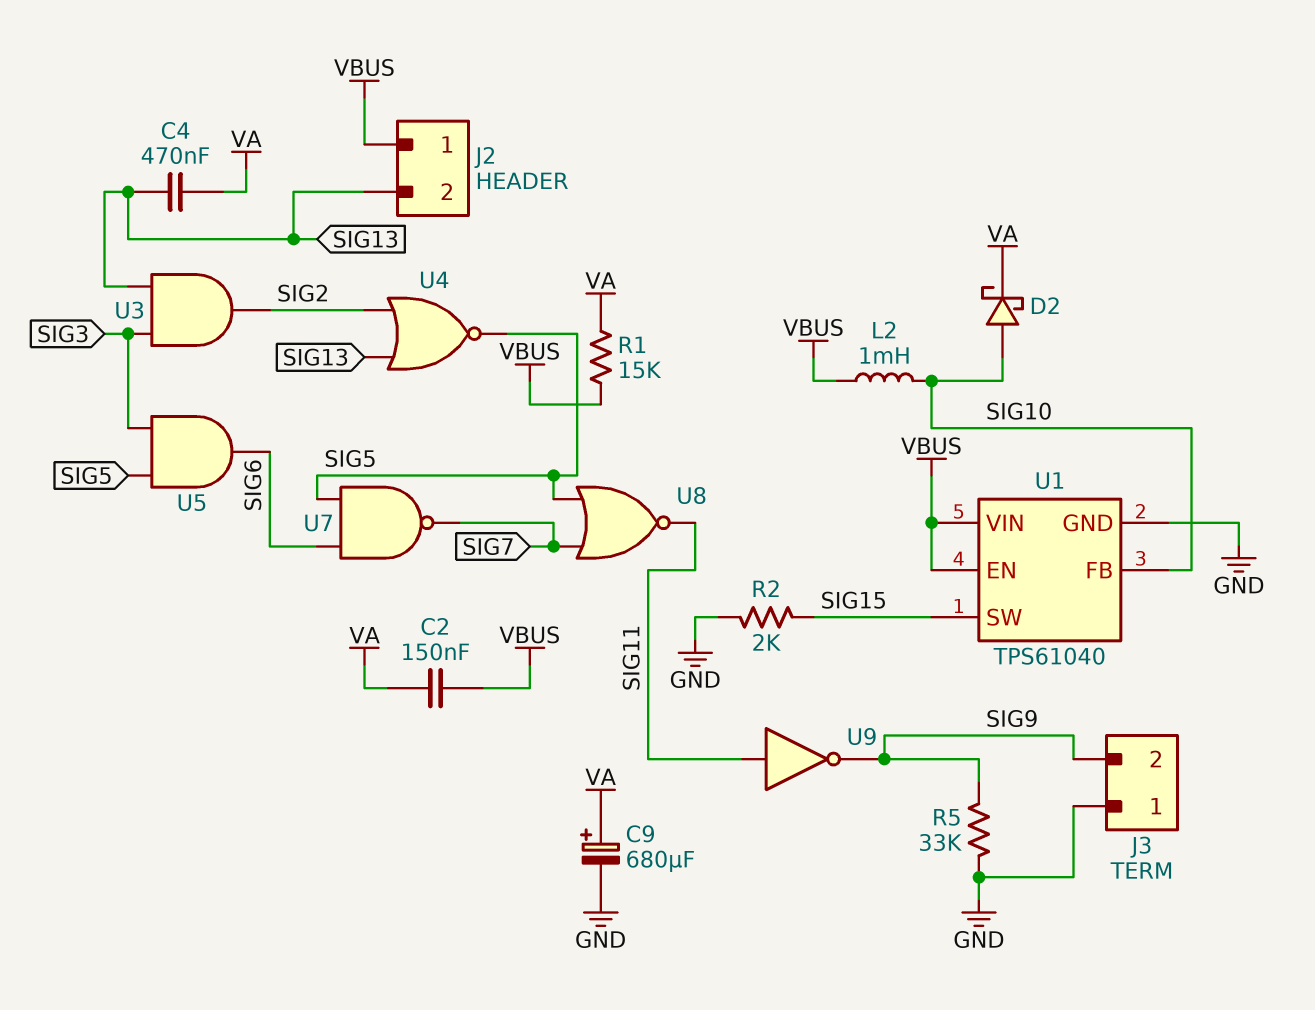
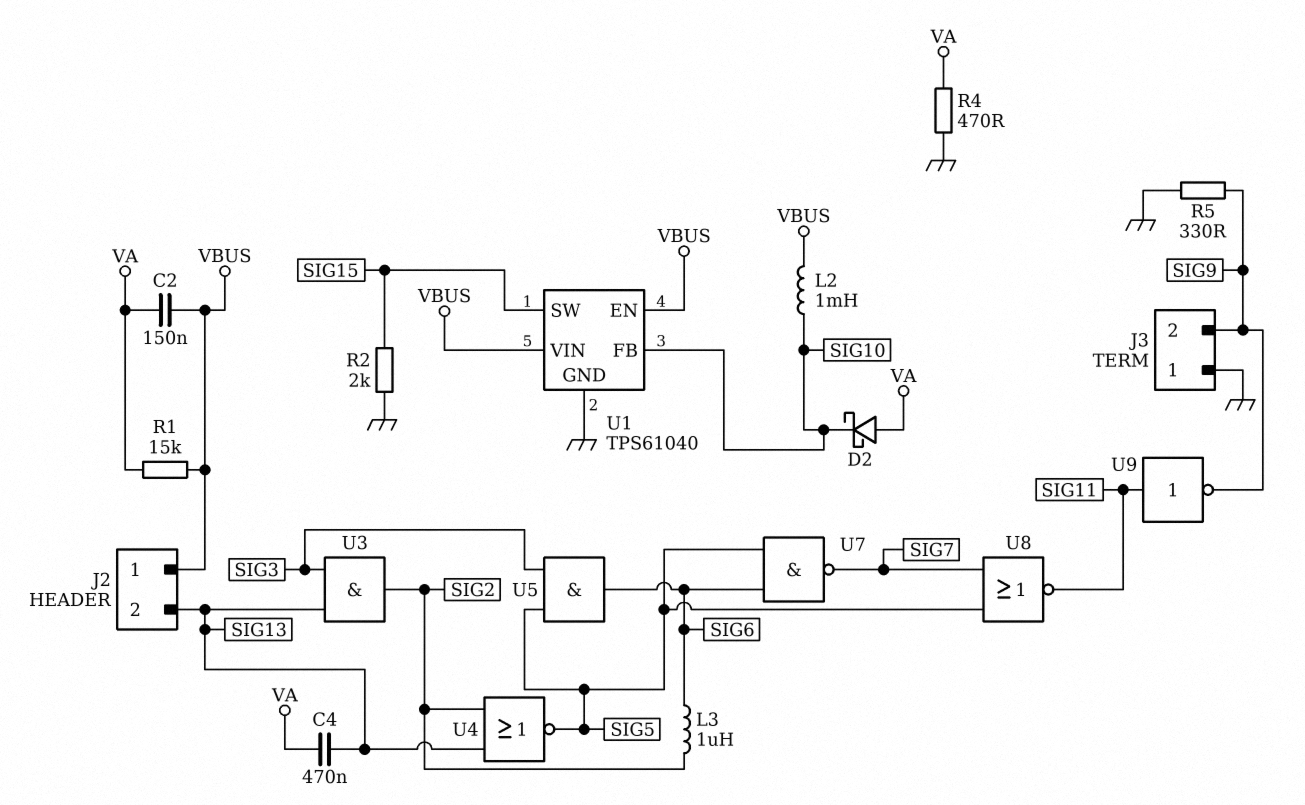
C9: 680uF (plus VA, minus GND) -> none
D2: schottky (A SIG10, K VA) -> schottky (A VA, K SIG10)
L3: none -> 1uH (SIG2, SIG6)
R4: none -> 470 (GND, VA)
R5: 33k (GND, SIG9) -> 330 (GND, SIG9)

